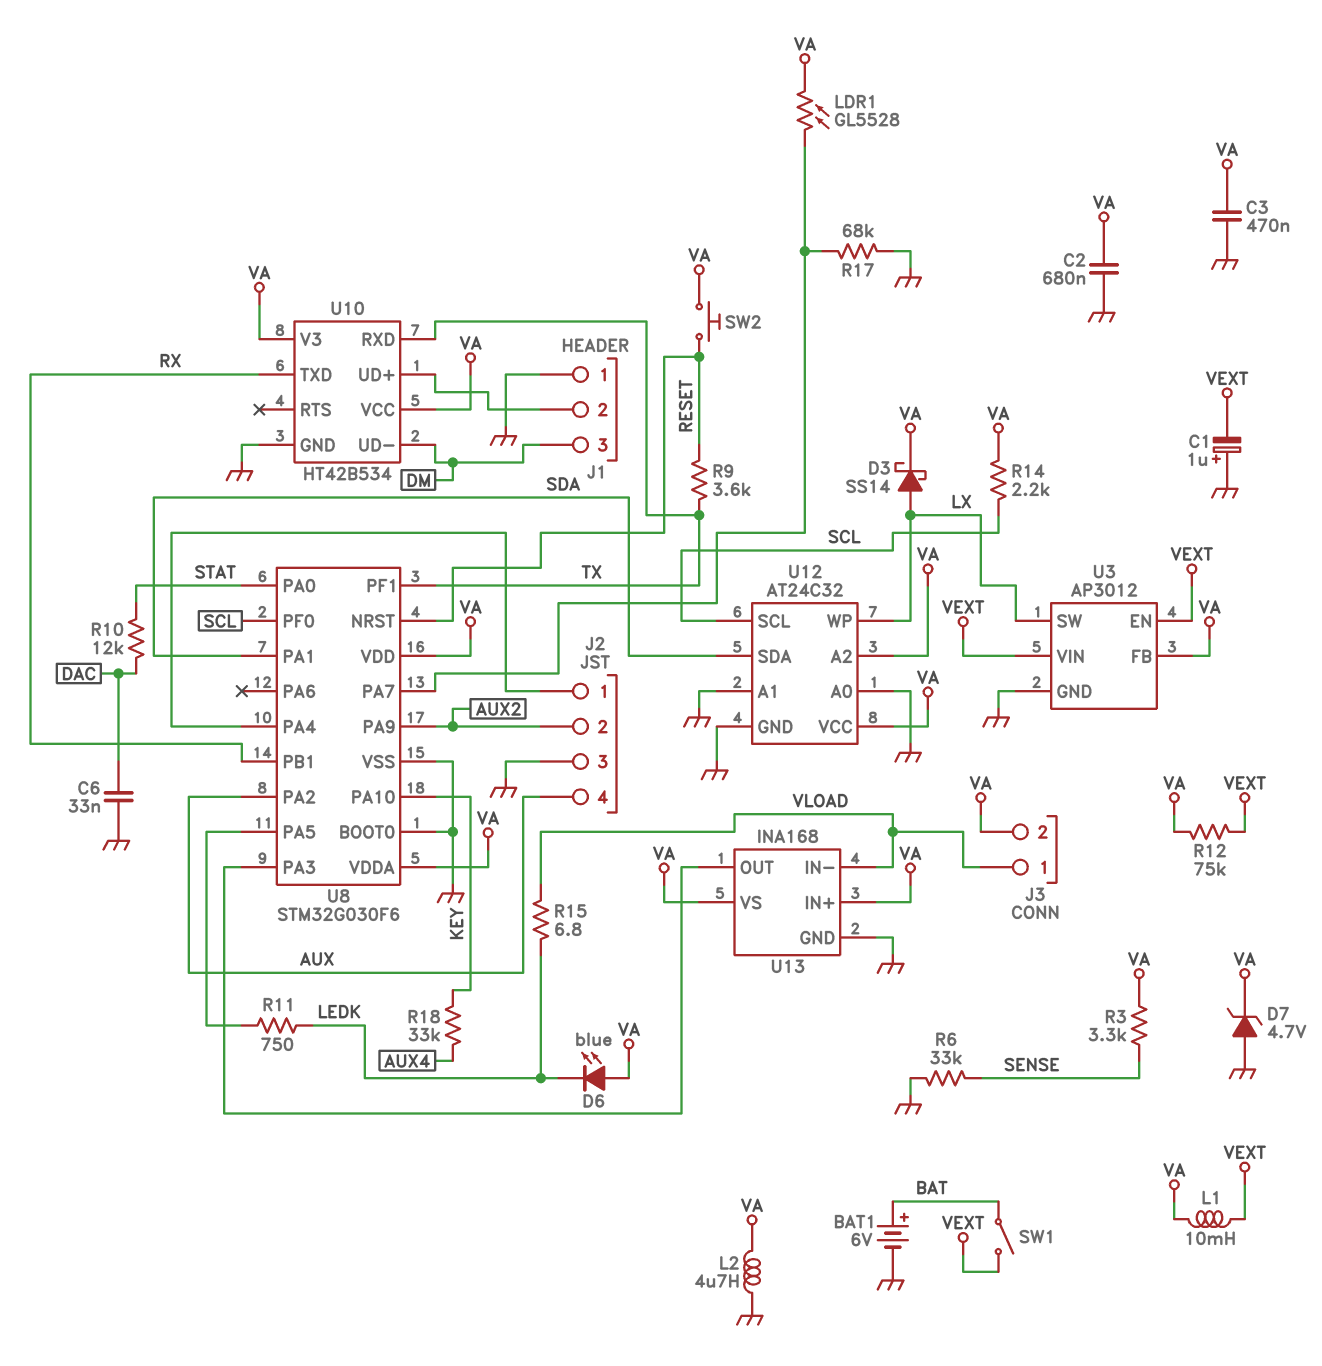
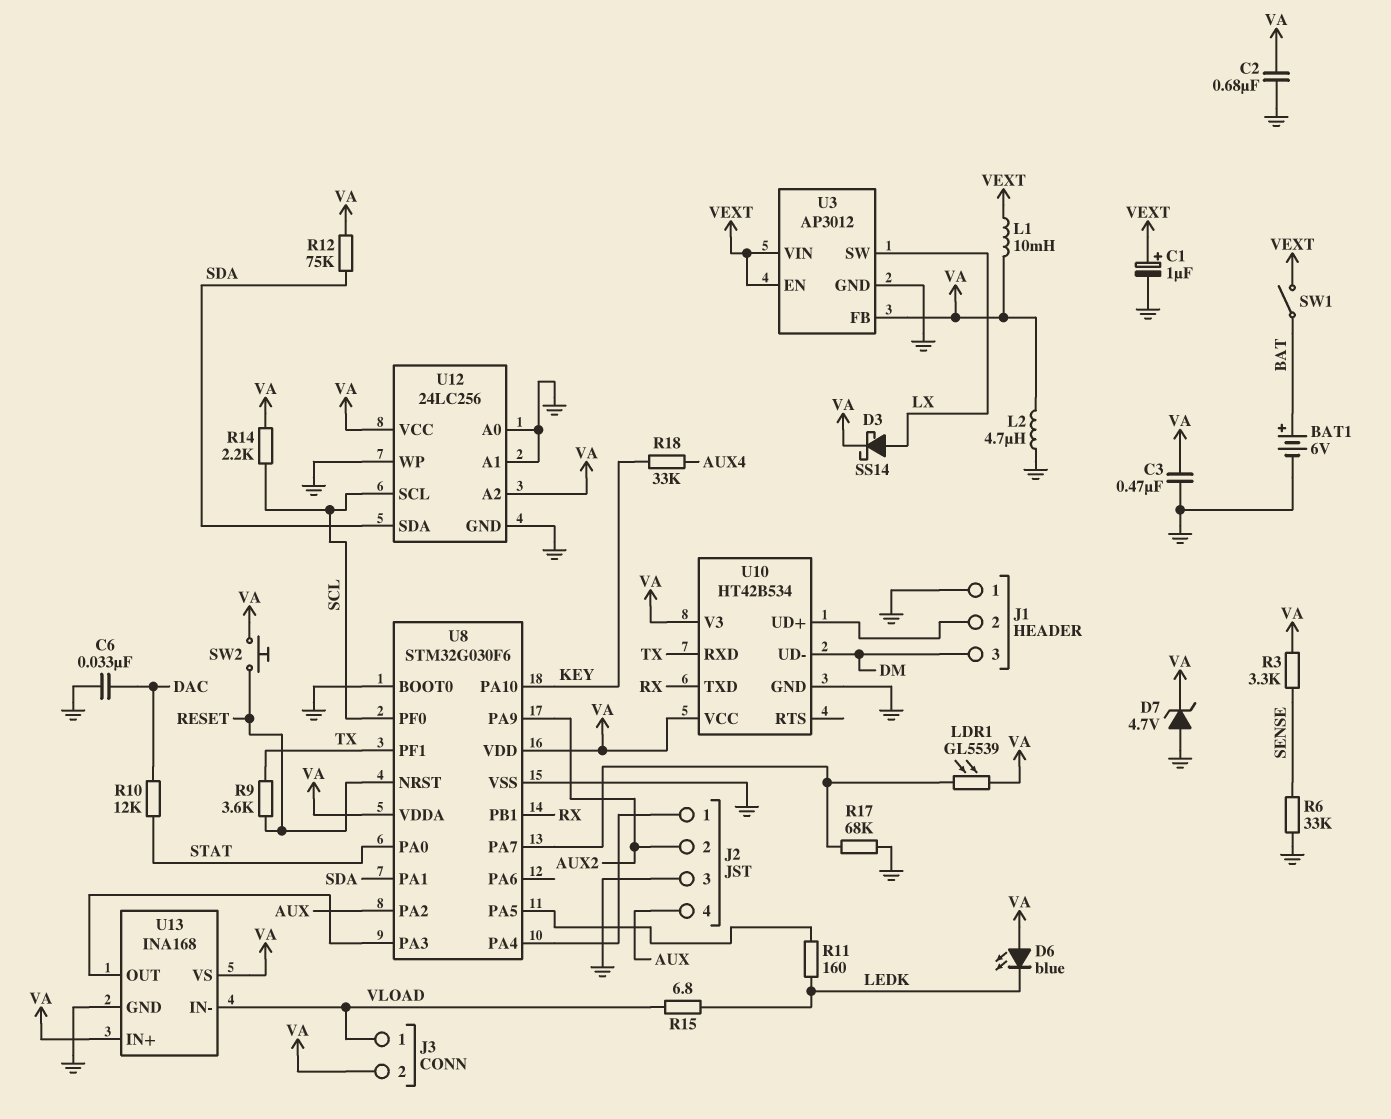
C1: 1uF (plus GND, minus VEXT) -> 1uF (plus VEXT, minus GND)
LDR1: GL5528 (U8/PA7, VA) -> GL5539 (U8/PA7, VA)
R11: 750 (LEDK, U8/PA5) -> 160 (LEDK, U8/PA5)
R12: 75k (VA, VEXT) -> 75k (SDA, VA)
U12: AT24C32 -> 24LC256
U12 pin WP: LX -> GND

